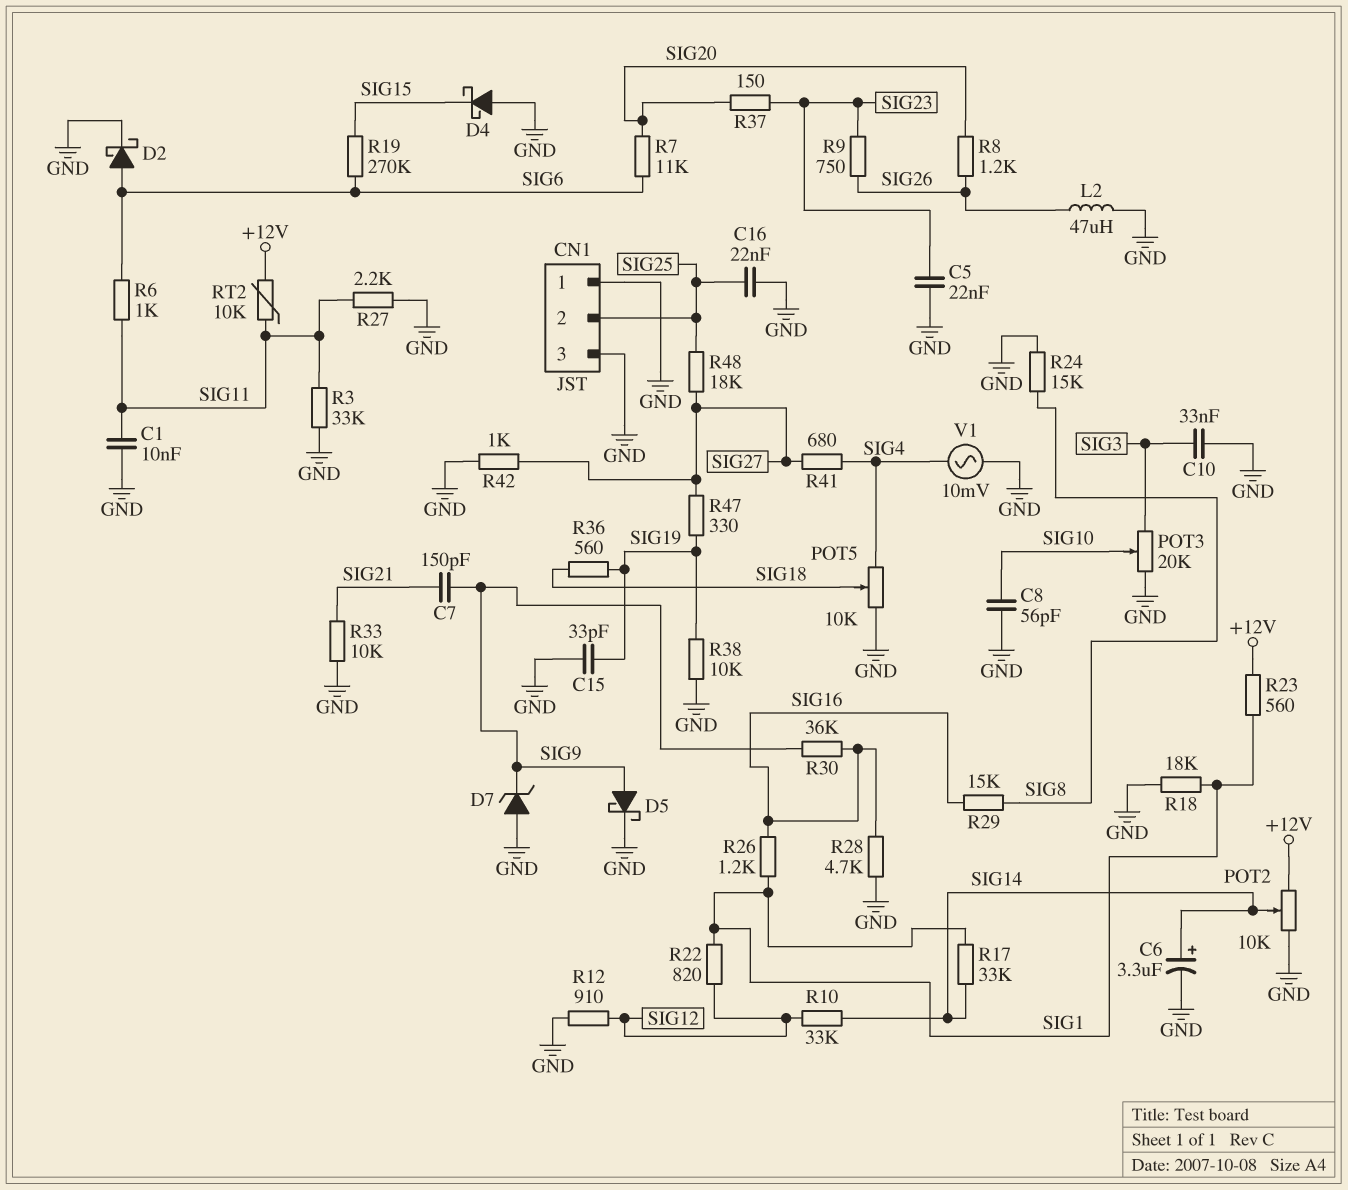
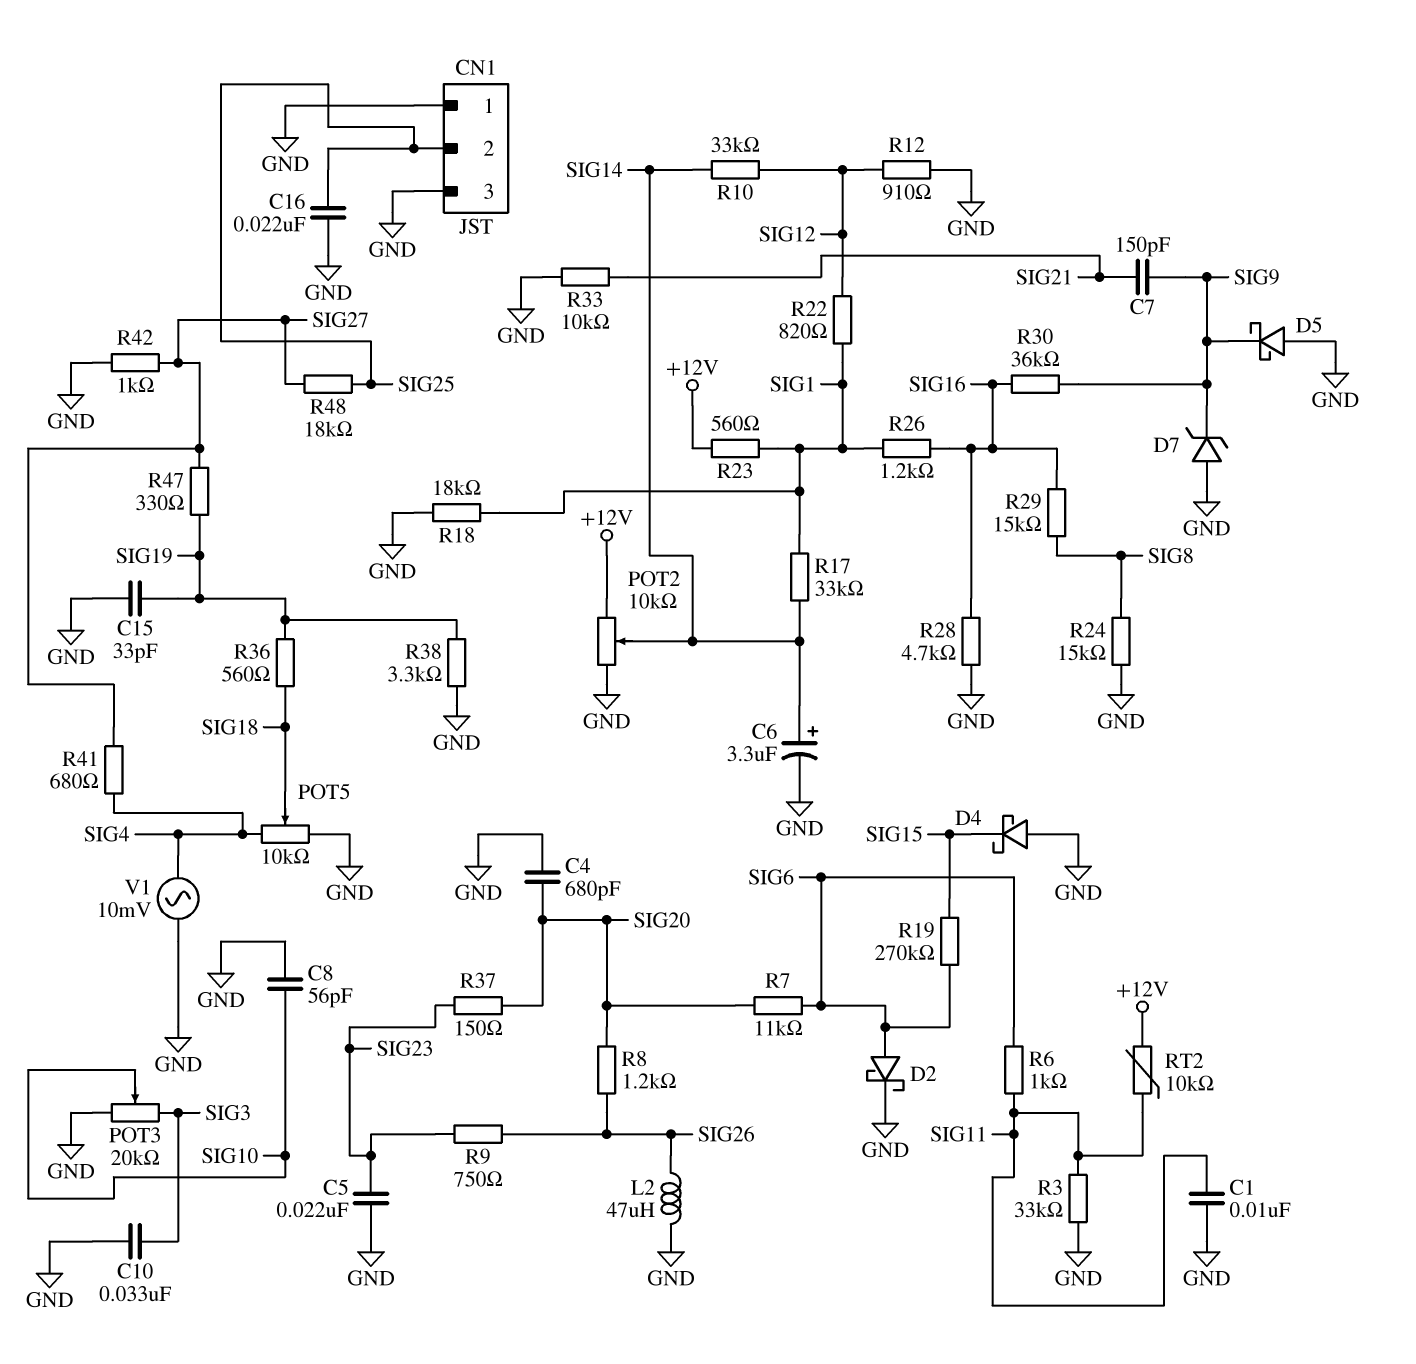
C4: none -> 680pF (GND, SIG20)
D5: schottky (A SIG9, K GND) -> schottky (A GND, K SIG9)
R27: 2.2k (GND, SIG11) -> none
R38: 10k (GND, SIG19) -> 3.3k (GND, SIG19)

